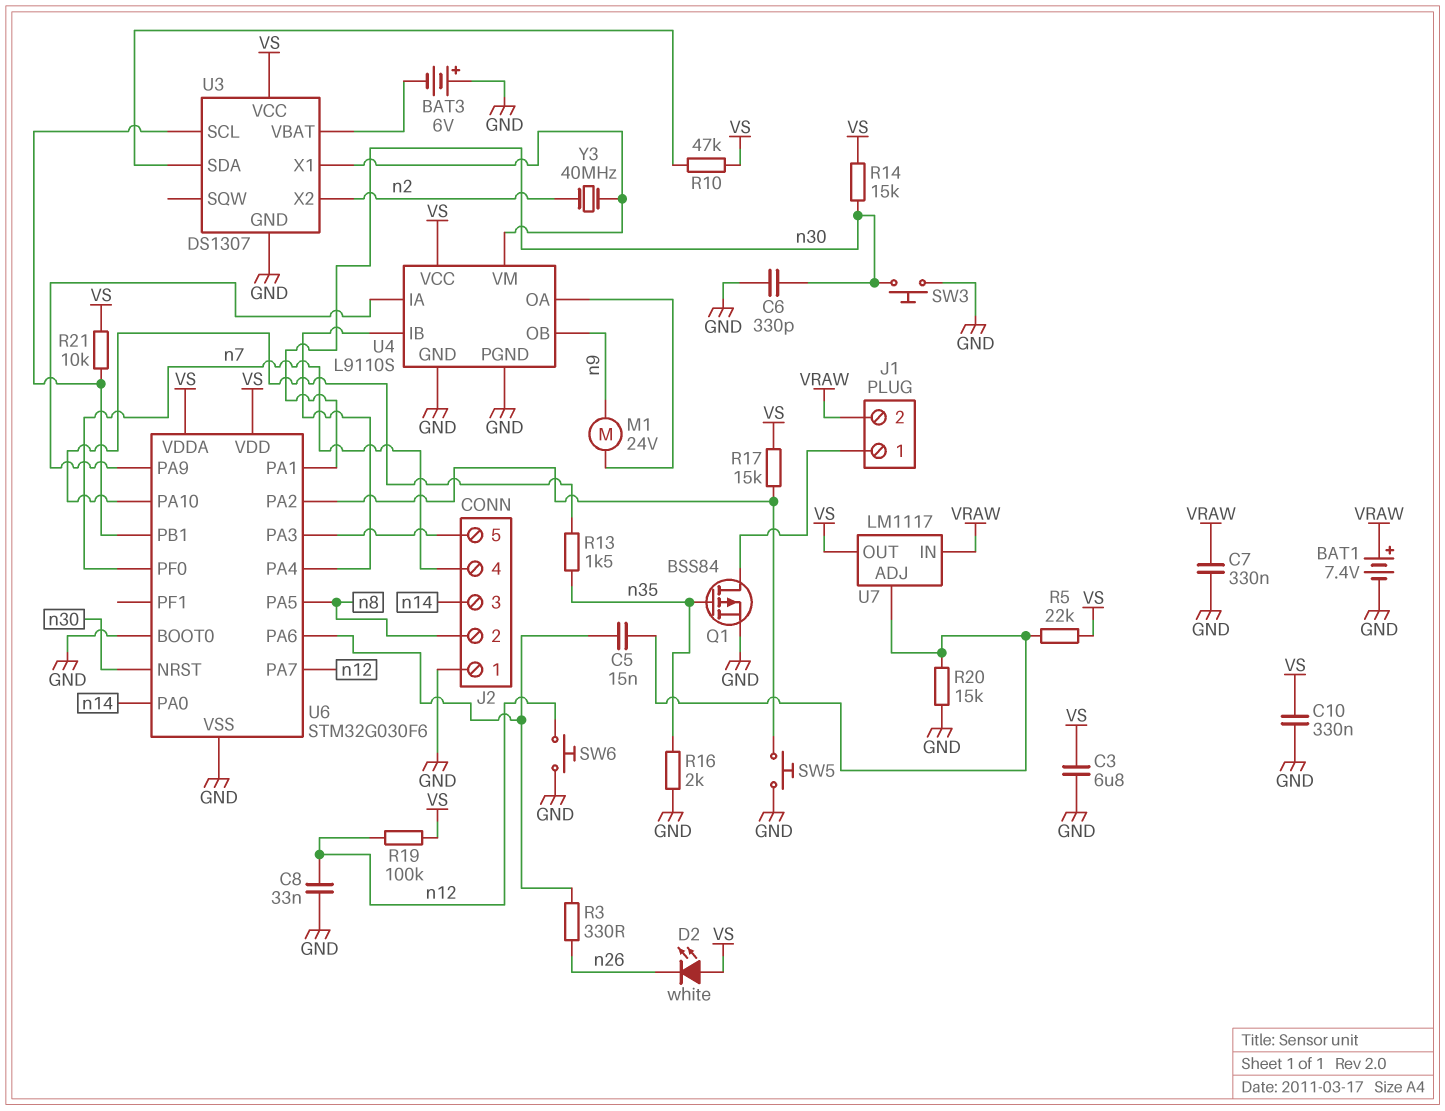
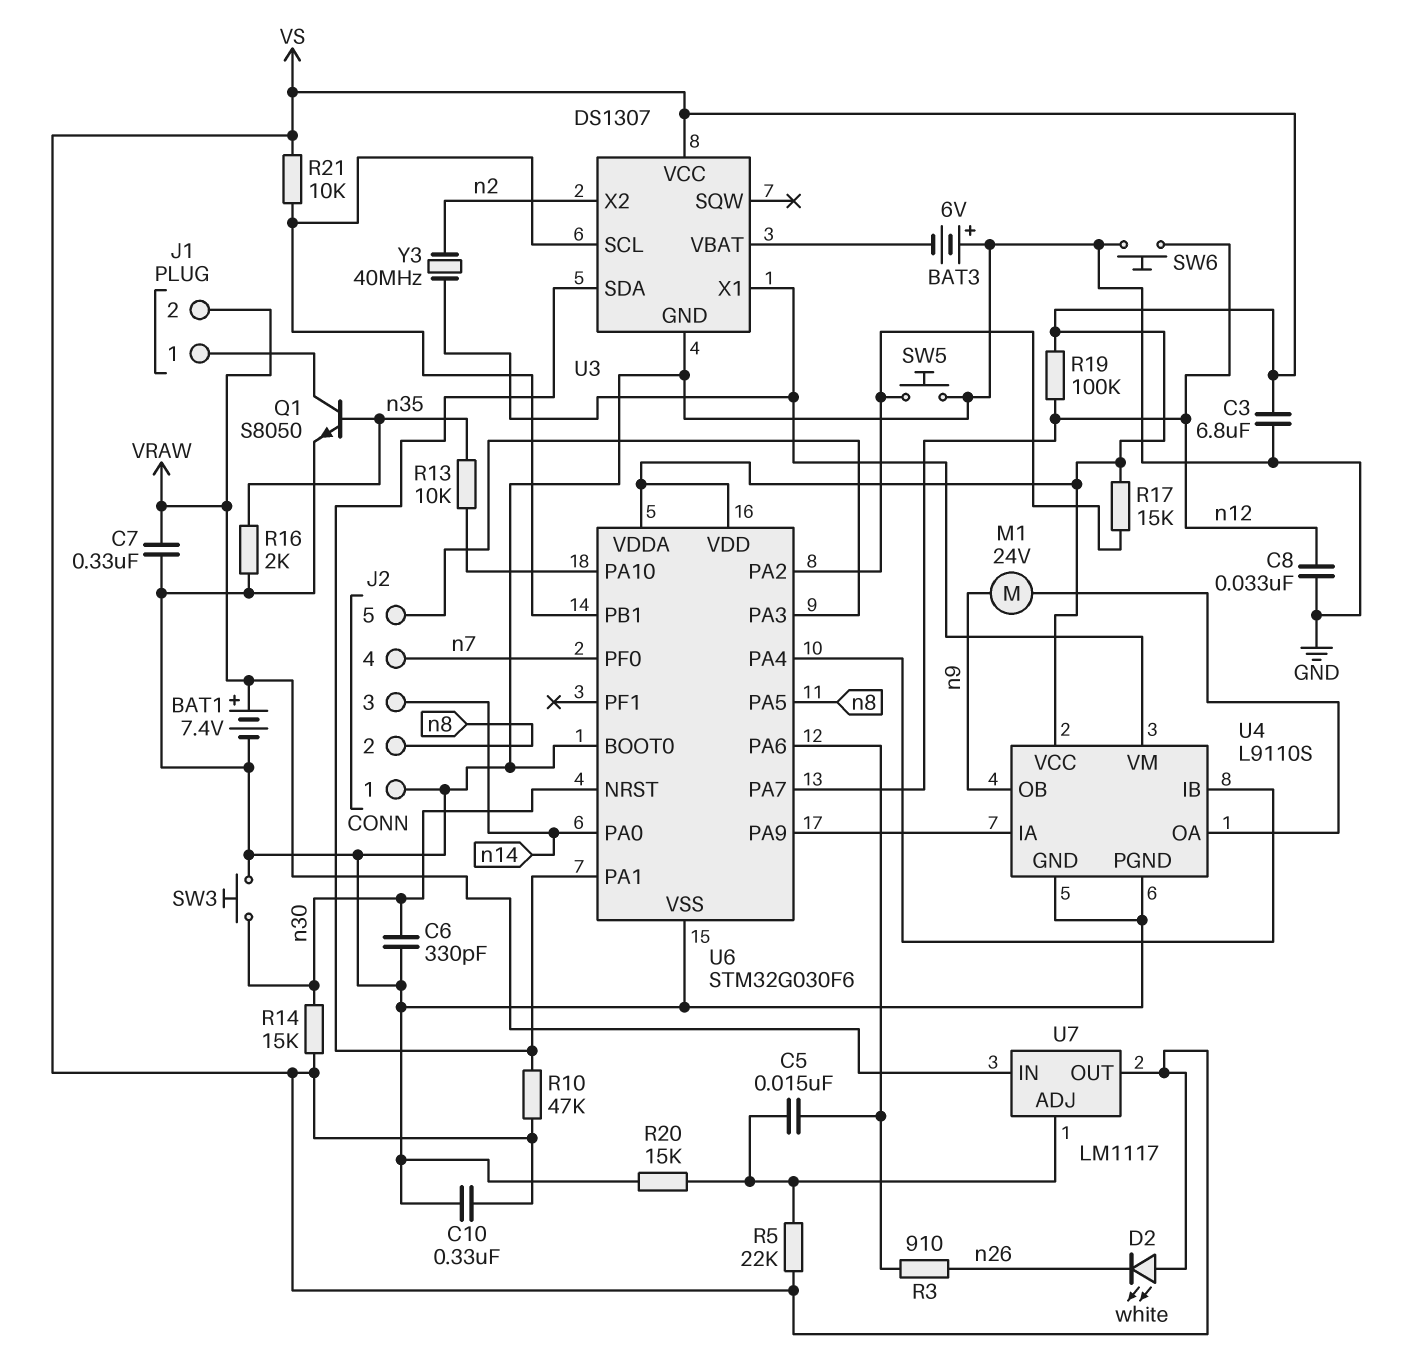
Q1: PMOS BSS84 (G n35, D J1/1, S GND) -> NPN S8050 (B n35, C J1/1, E GND)
R3: 330 (U6/PA6, n26) -> 910 (U6/PA6, n26)
R13: 1.5k (U6/PA10, n35) -> 10k (U6/PA10, n35)
U6 pin PA1: n30 -> U3/SDA

